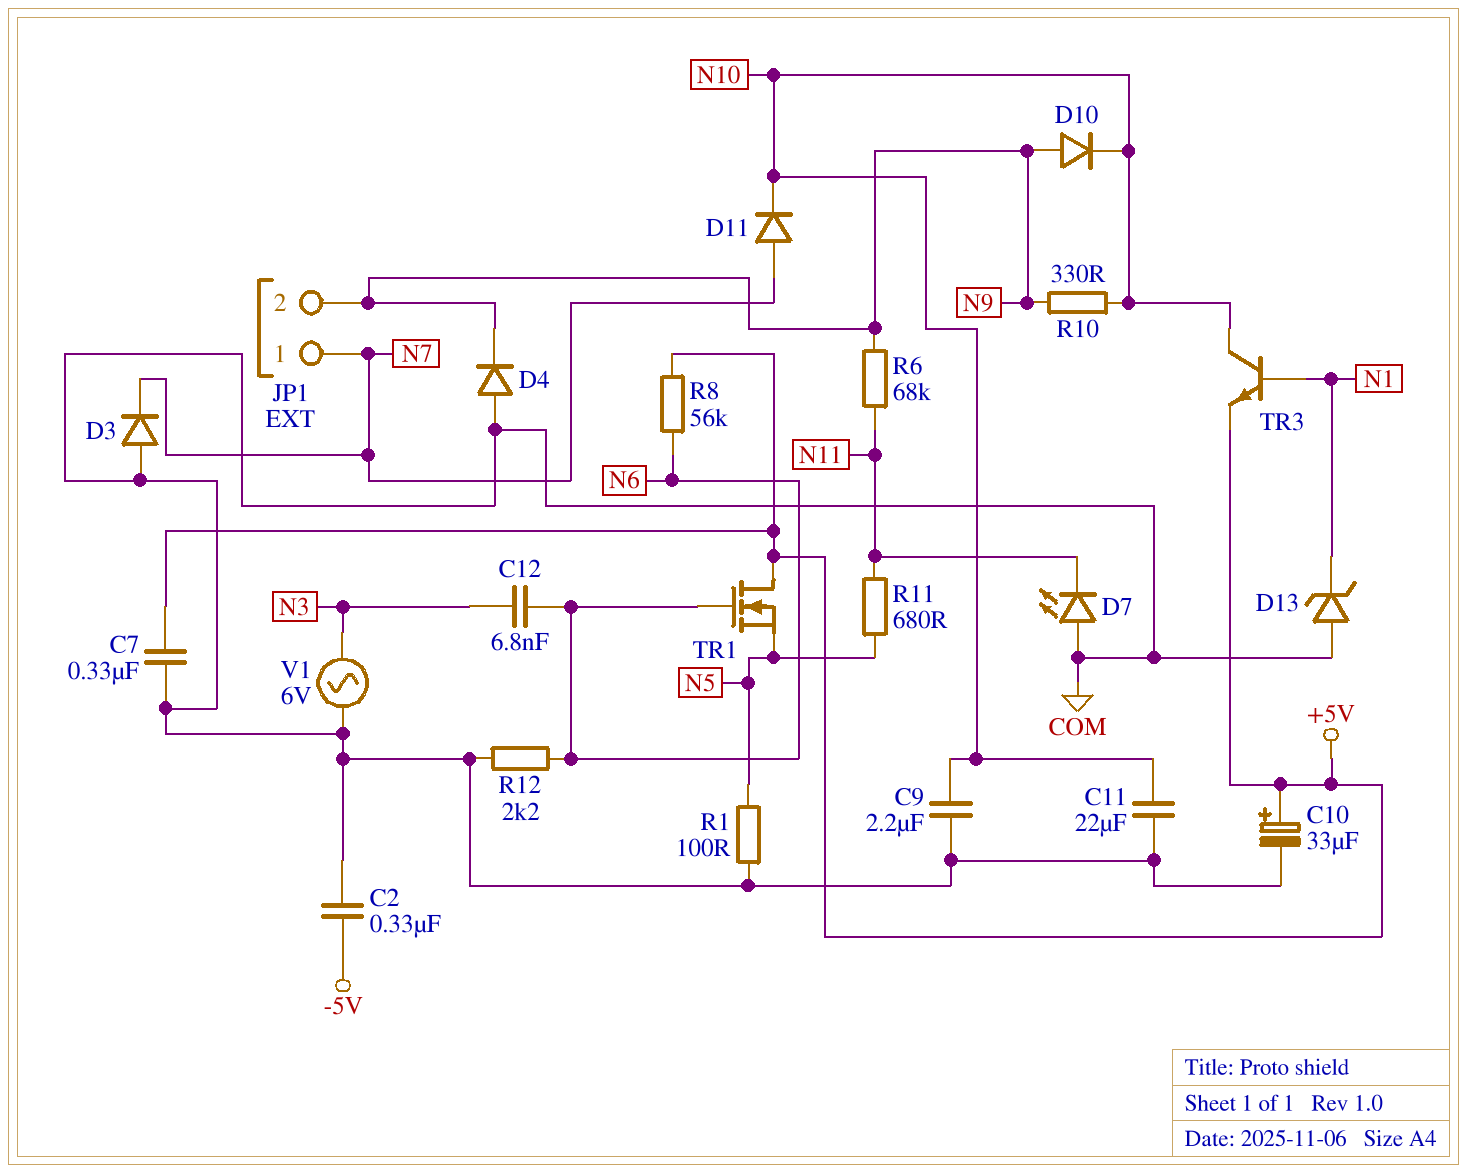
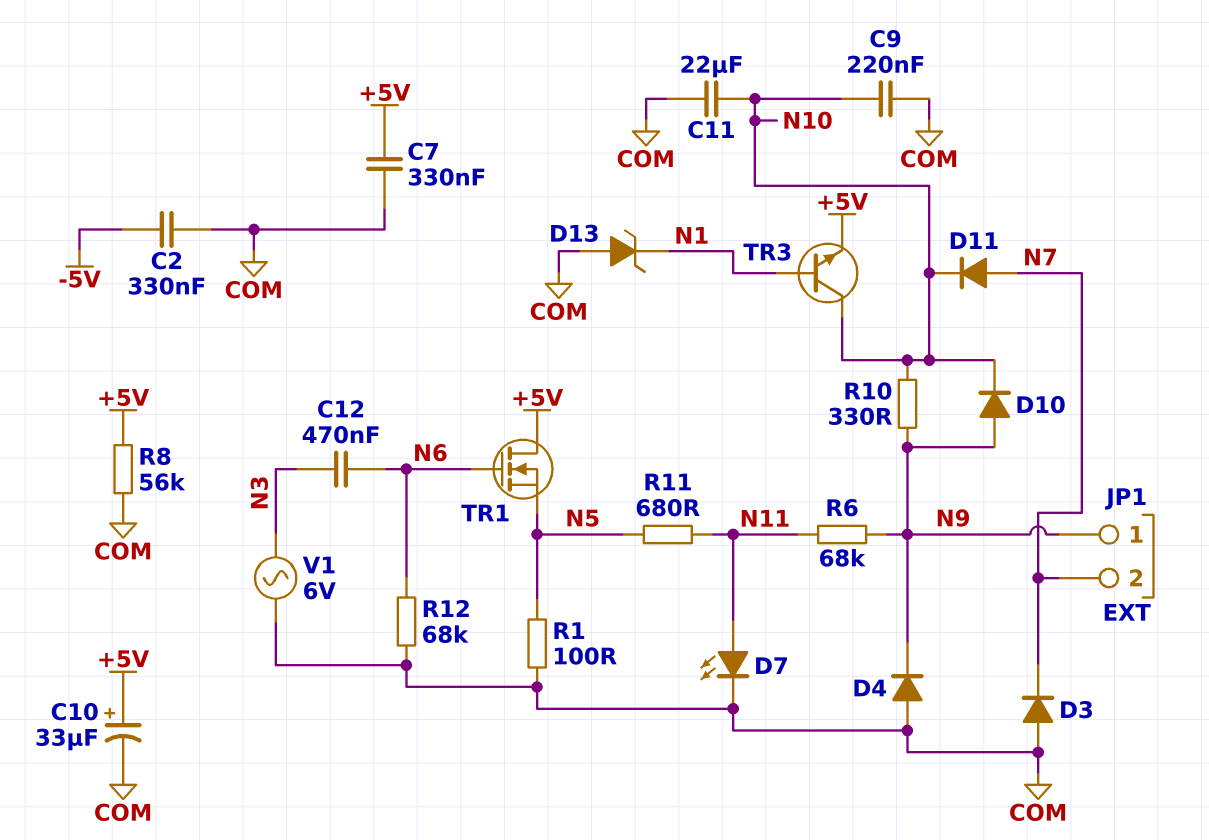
C9: 2.2uF (COM, N10) -> 220nF (COM, N10)
C12: 6.8nF (N3, N6) -> 470nF (N3, N6)
D7: LED (A COM, K N11) -> LED (A N11, K COM)
JP1 pin 1: N7 -> N9
JP1 pin 2: N9 -> N7
R8: 56k (+5V, N6) -> 56k (+5V, COM)
R12: 2.2k (COM, N6) -> 68k (COM, N6)

